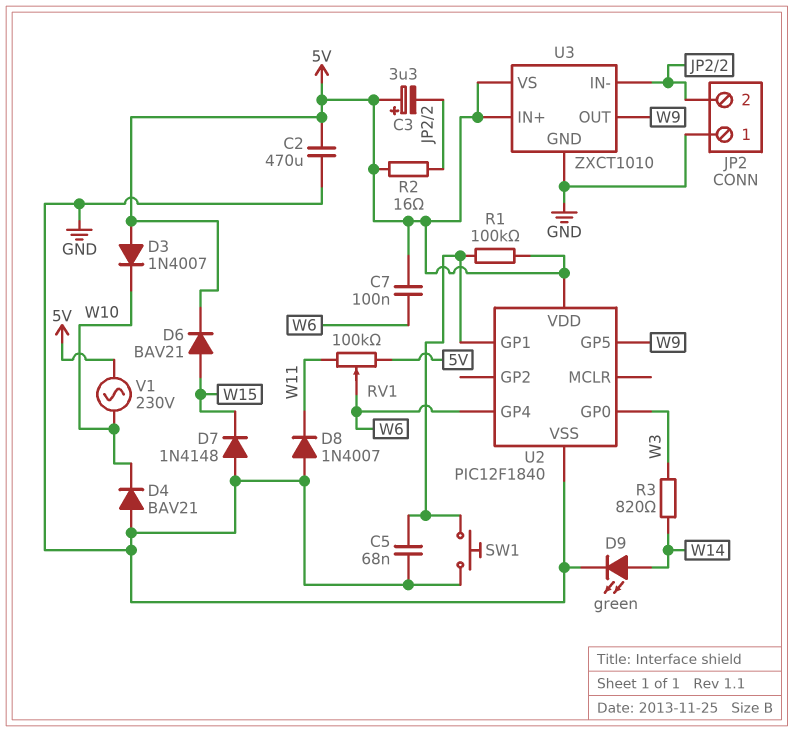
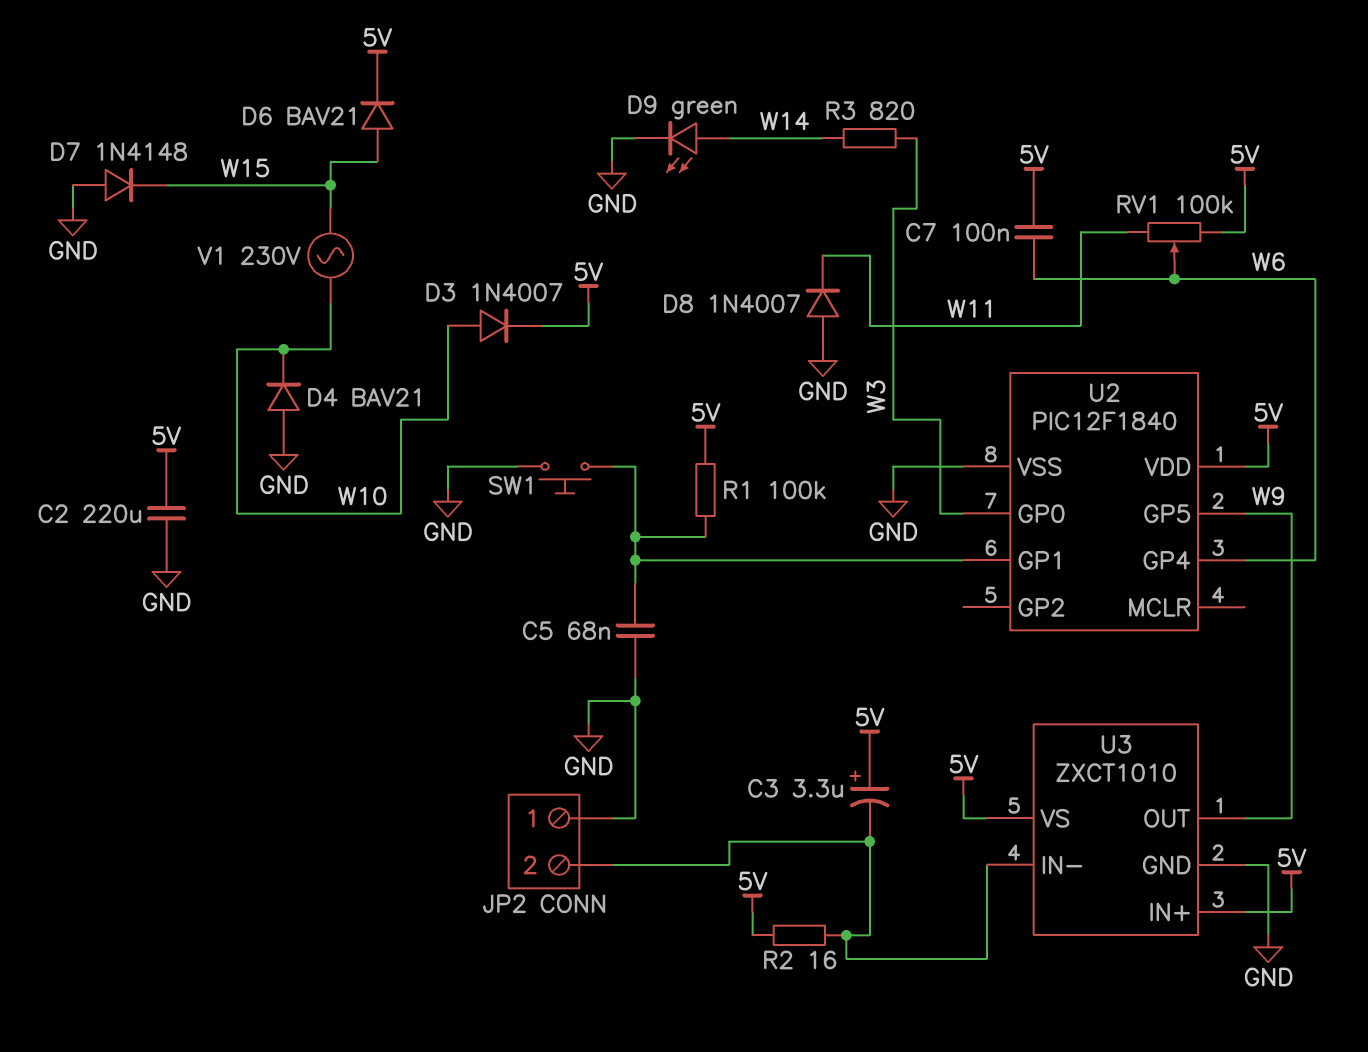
C2: 470uF (5V, GND) -> 220uF (5V, GND)
D3: diode 1N4007 (A 5V, K W10) -> diode 1N4007 (A W10, K 5V)
V1: AC 230V (5V, W10) -> AC 230V (W10, W15)

